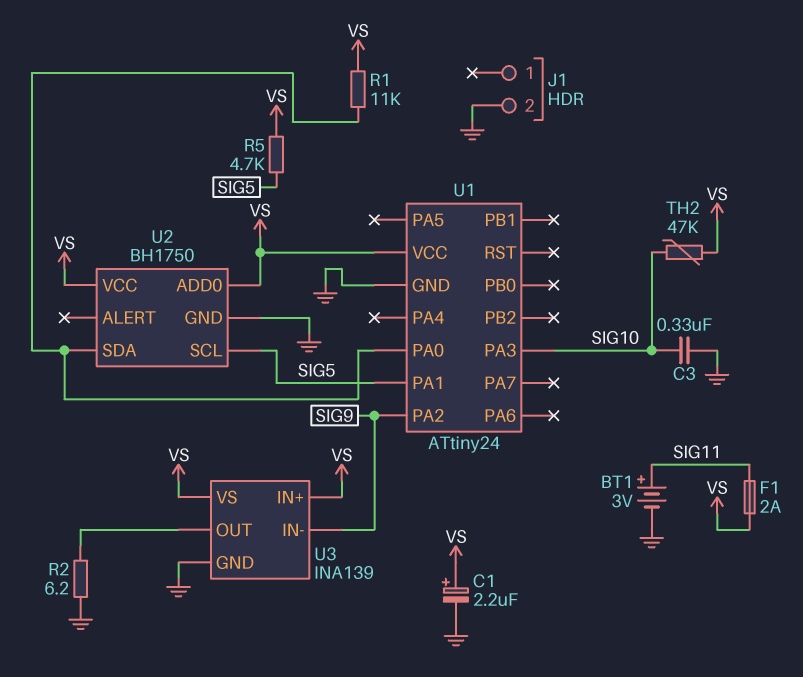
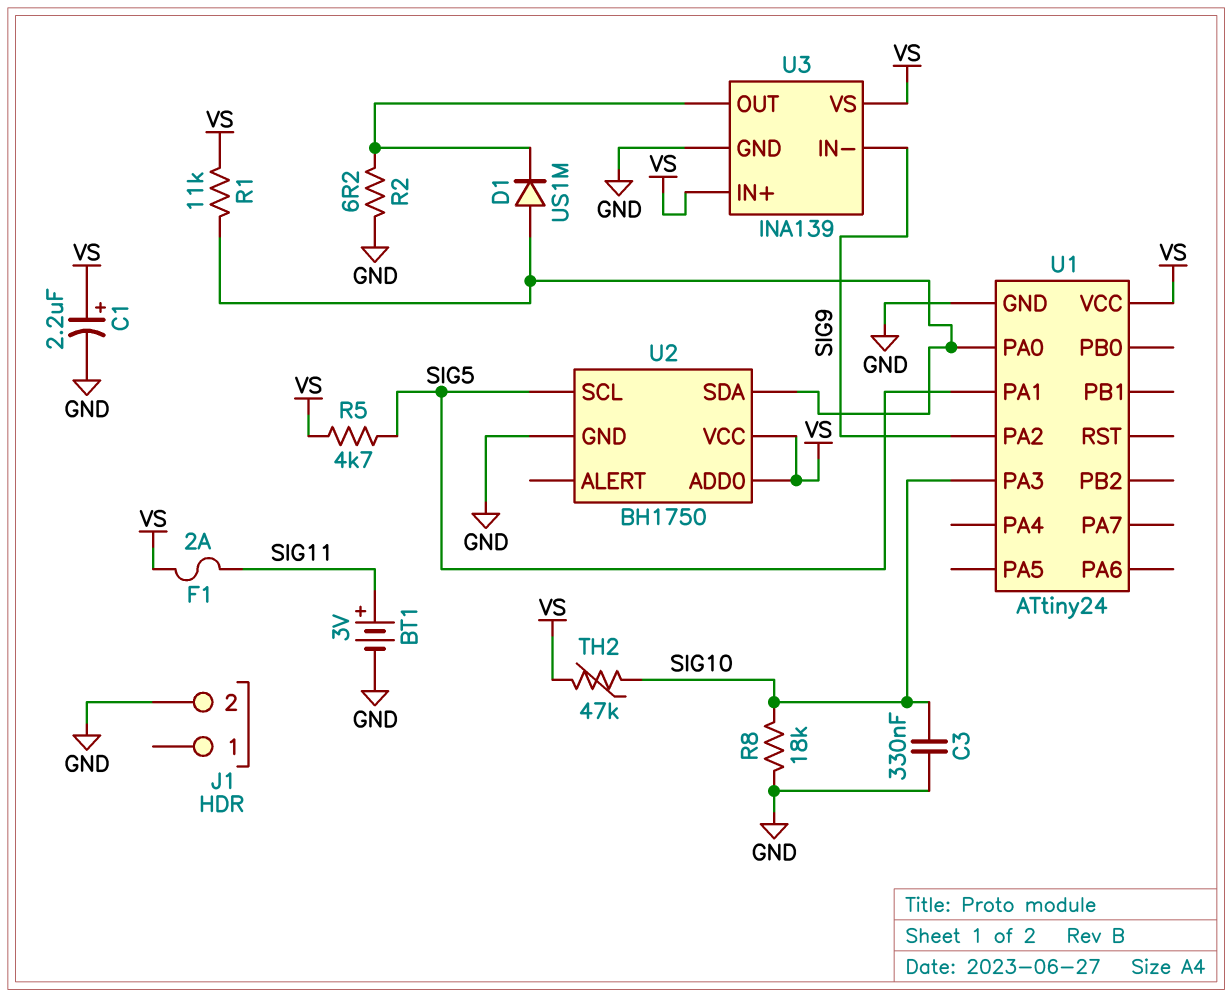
D1: none -> diode US1M (A U1/PA0, K U3/OUT)
R8: none -> 18k (GND, SIG10)

